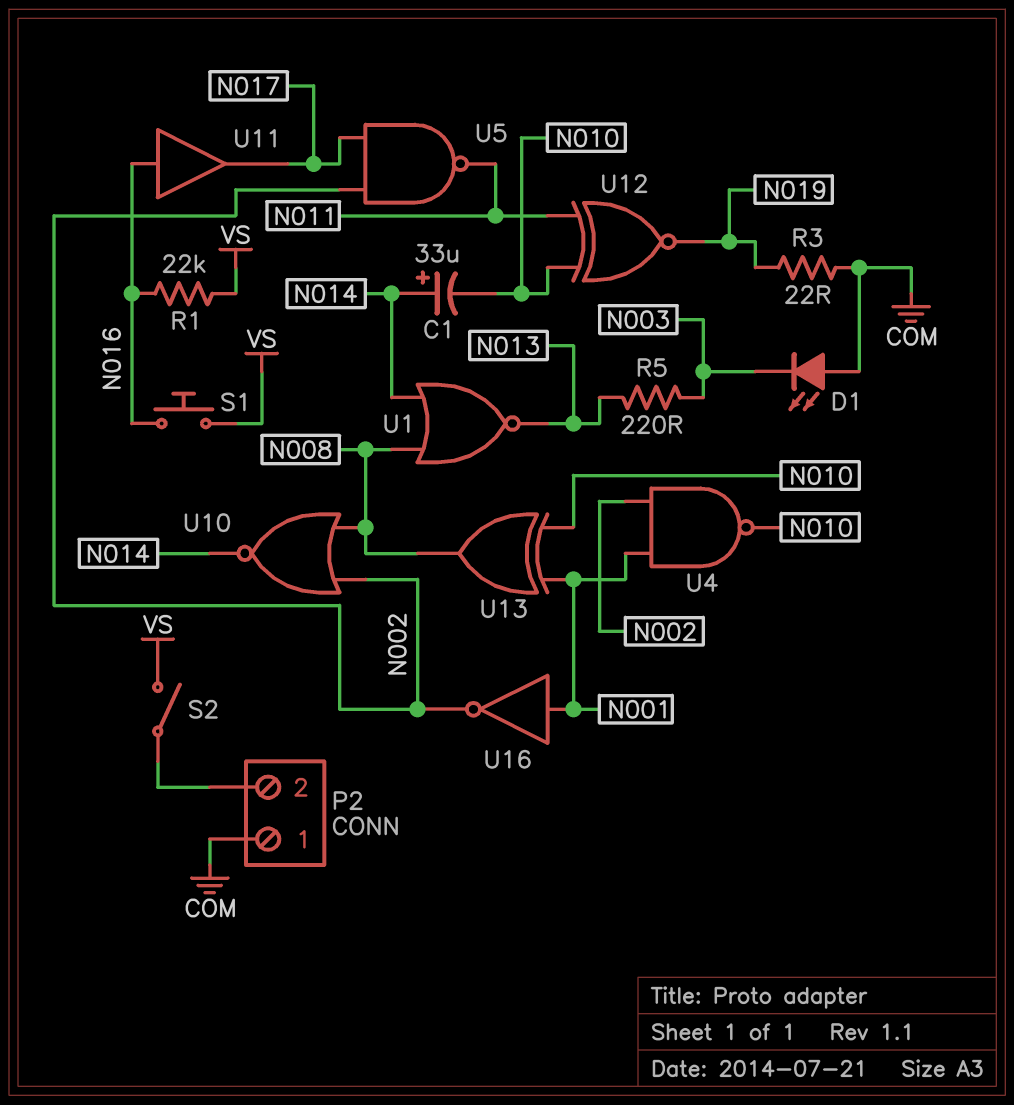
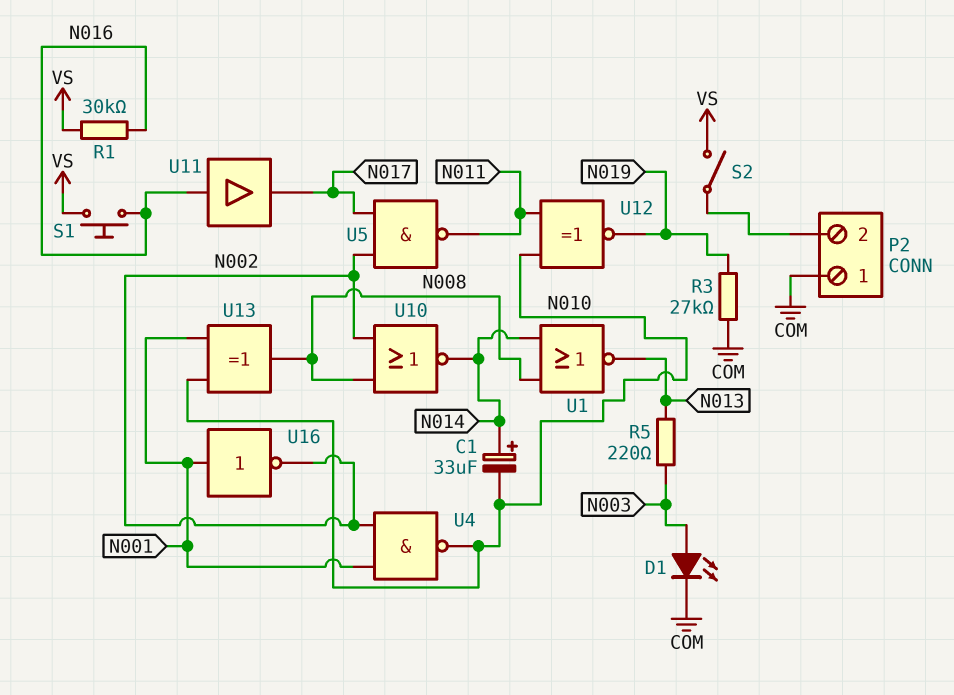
D1: LED (A COM, K N003) -> LED (A N003, K COM)
R1: 22k (N016, VS) -> 30k (N016, VS)
R3: 22 (COM, N019) -> 27k (COM, N019)

